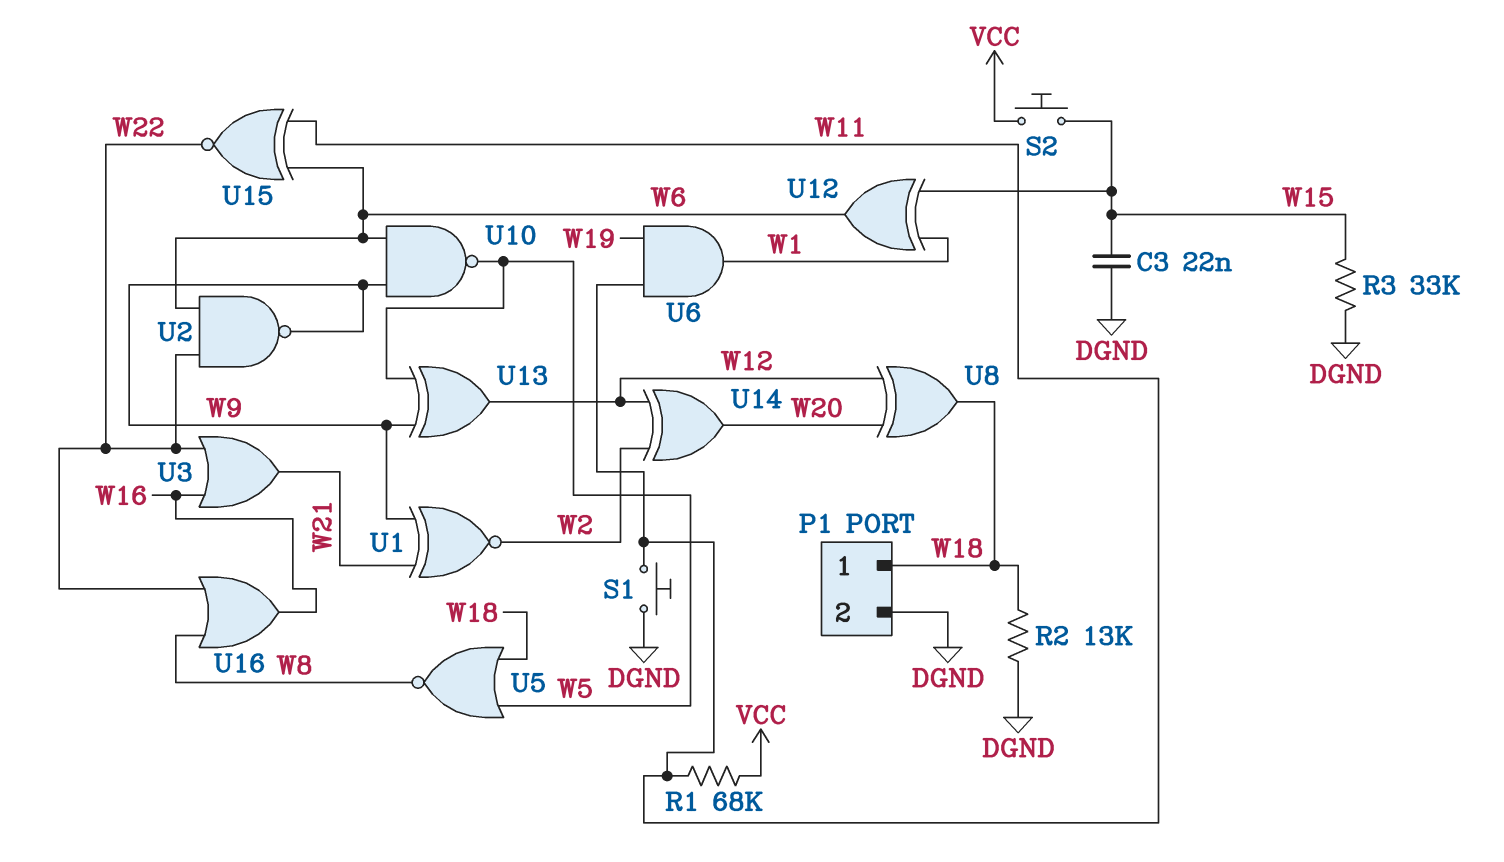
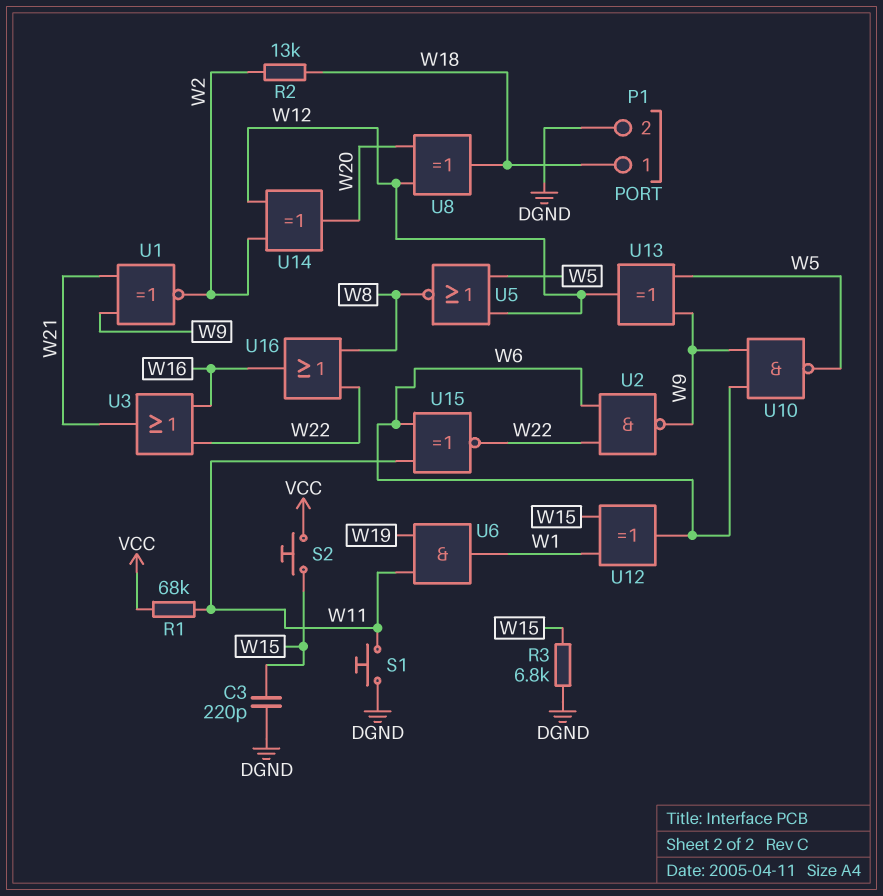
C3: 22nF (DGND, W15) -> 220pF (DGND, W15)
R2: 13k (DGND, W18) -> 13k (W2, W18)
R3: 33k (DGND, W15) -> 6.8k (DGND, W15)
U5: NOR (in W5, in W18, out W8) -> NOR (in W5, in W12, out W8)

